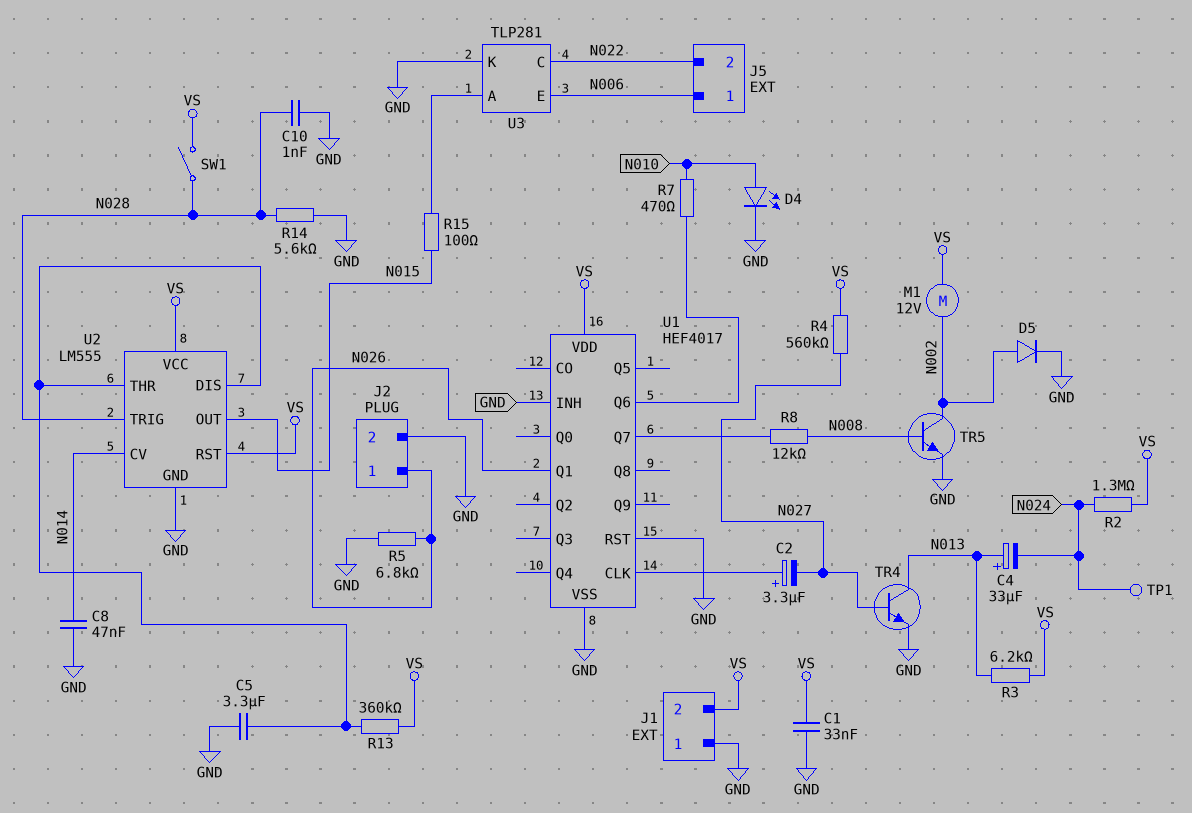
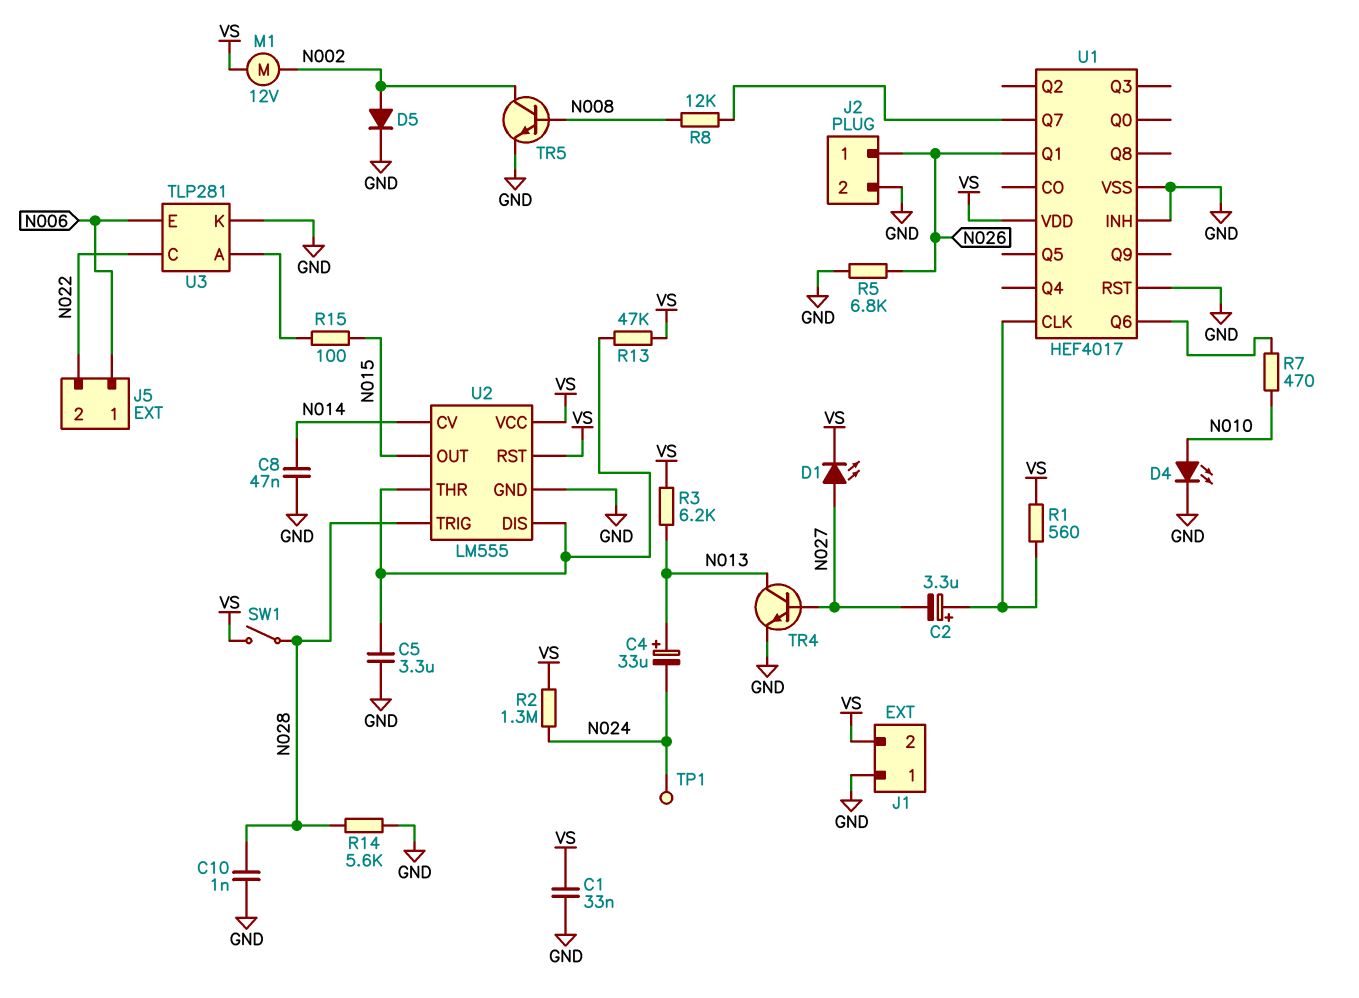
D1: none -> LED (A N027, K VS)
R1: none -> 560 (U1/CLK, VS)
R4: 560k (N027, VS) -> none
R13: 360k (U2/DIS, VS) -> 47k (U2/DIS, VS)

